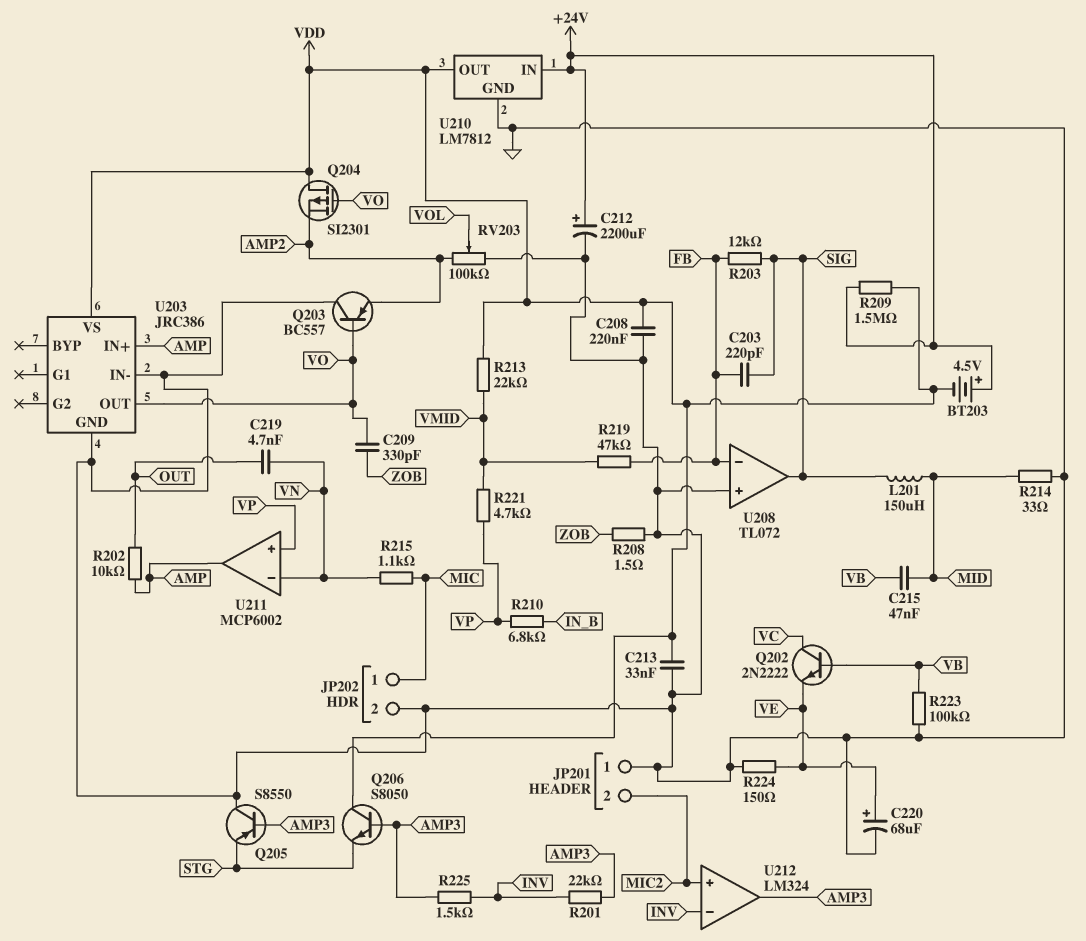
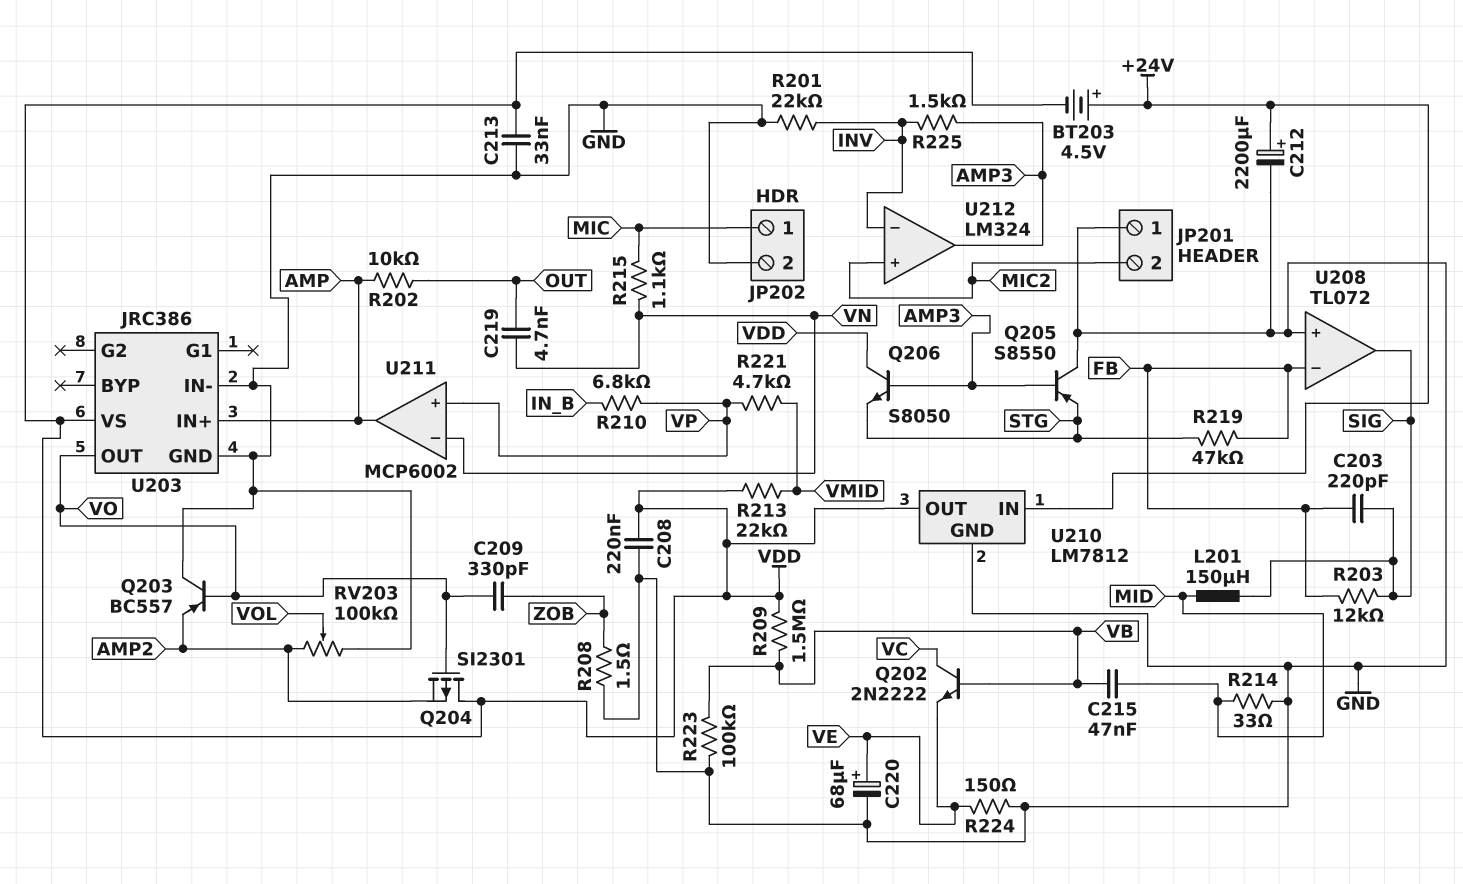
R201: 22k (AMP3, INV) -> 22k (GND, INV)
R209: 1.5M (+24V, VDD) -> 1.5M (VB, VDD)
R219: 47k (FB, VMID) -> 47k (FB, STG)

